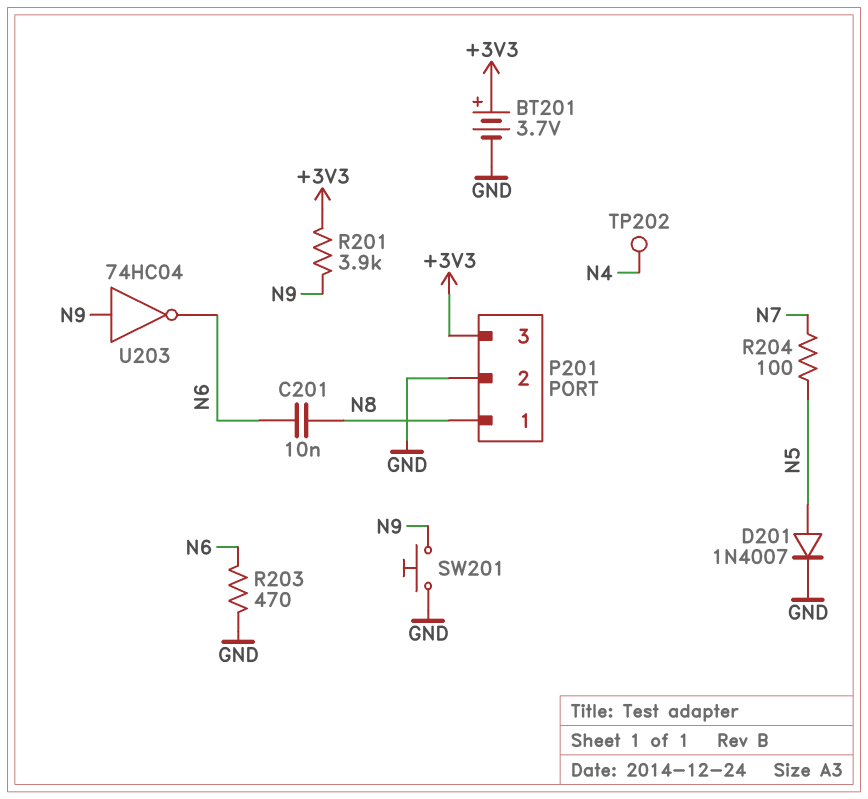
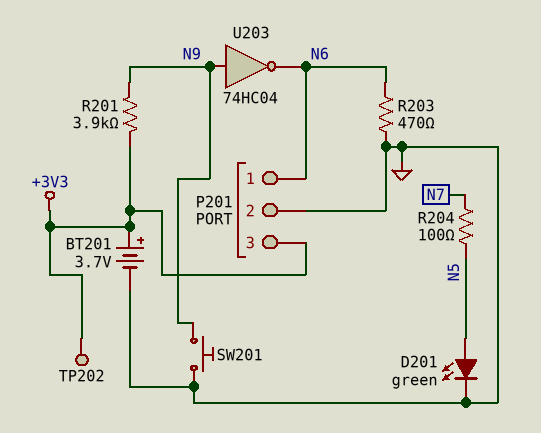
C201: 10nF (N6, N8) -> none
D201: diode 1N4007 (A N5, K GND) -> LED green (A N5, K GND)
P201 pin 1: N8 -> N6
TP202: test point (N4) -> test point (+3V3)

